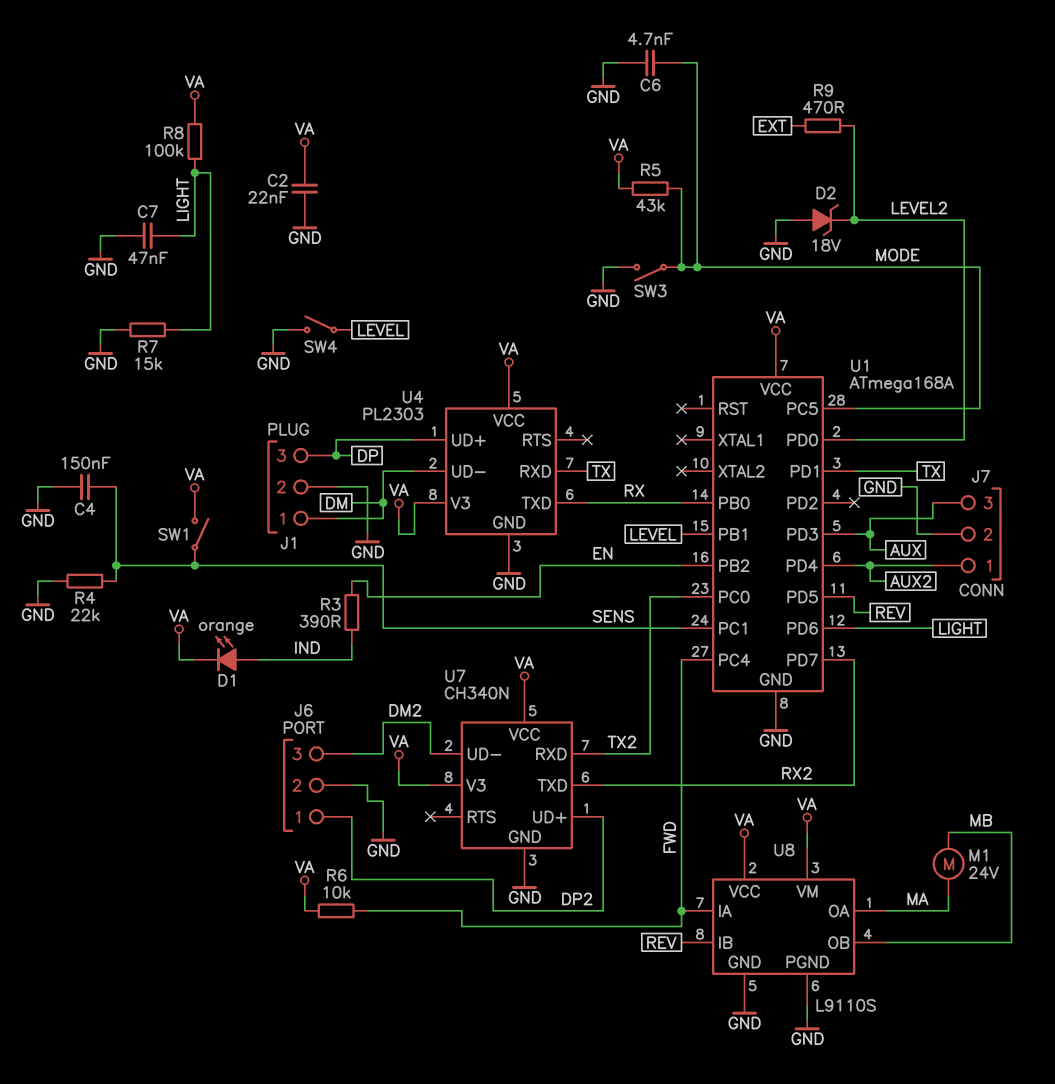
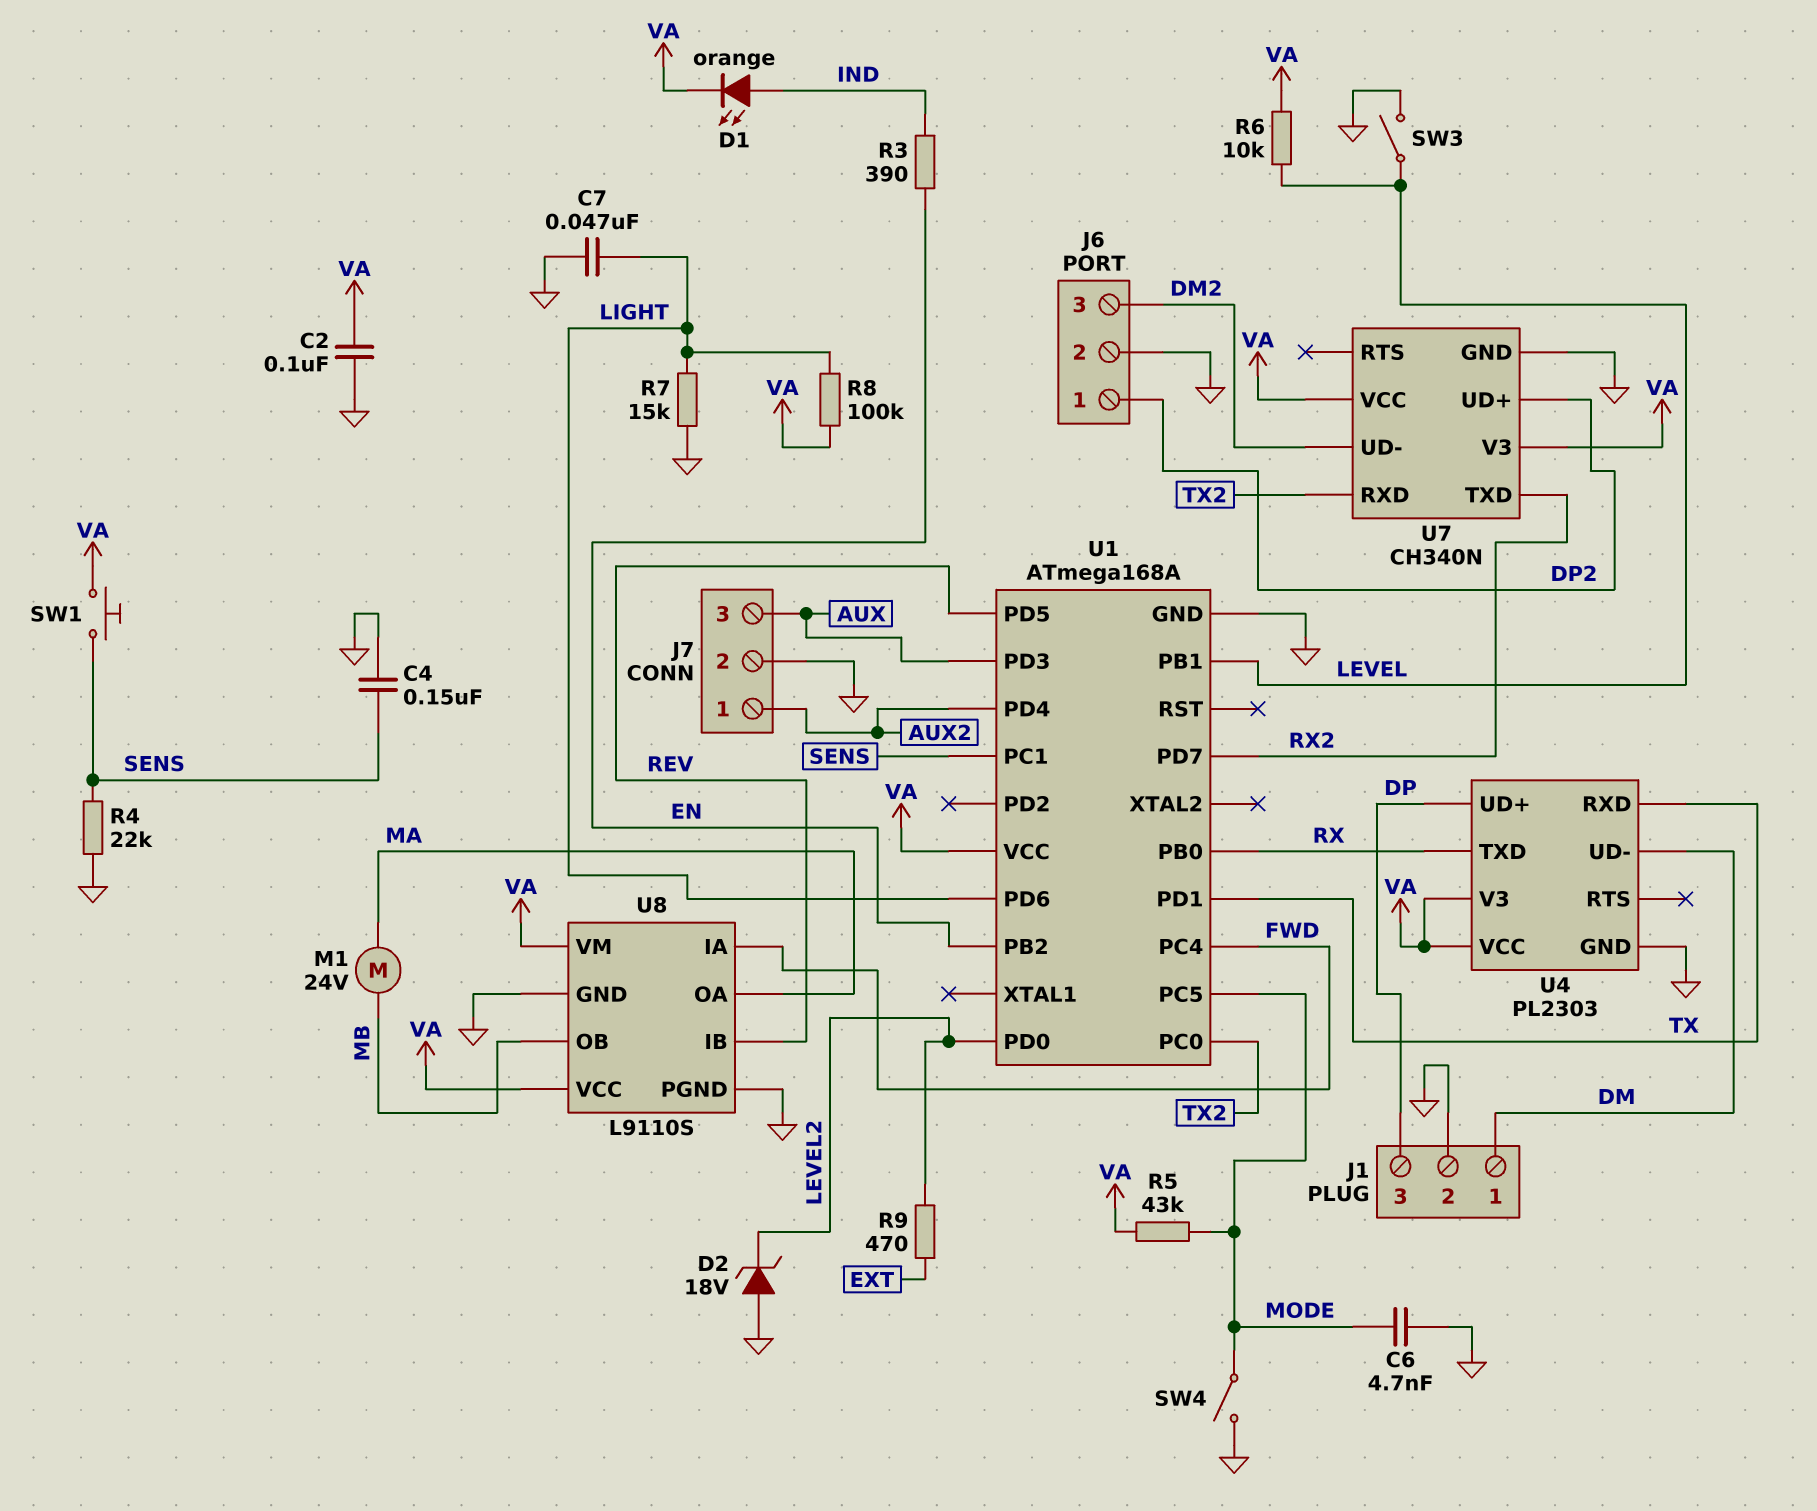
C2: 22nF (GND, VA) -> 100nF (GND, VA)
R6: 10k (FWD, VA) -> 10k (LEVEL, VA)
SW1: switch (SENS, VA) -> button (SENS, VA)
SW3: switch (GND, MODE) -> switch (GND, LEVEL)
SW4: switch (GND, LEVEL) -> switch (GND, MODE)

